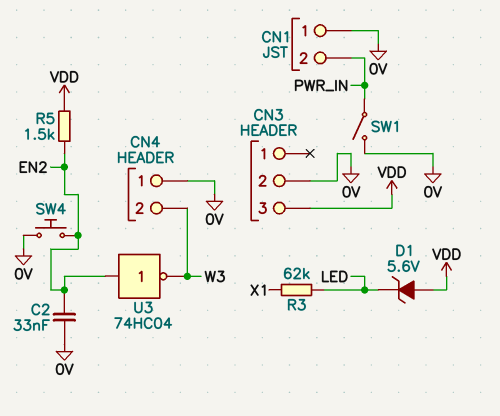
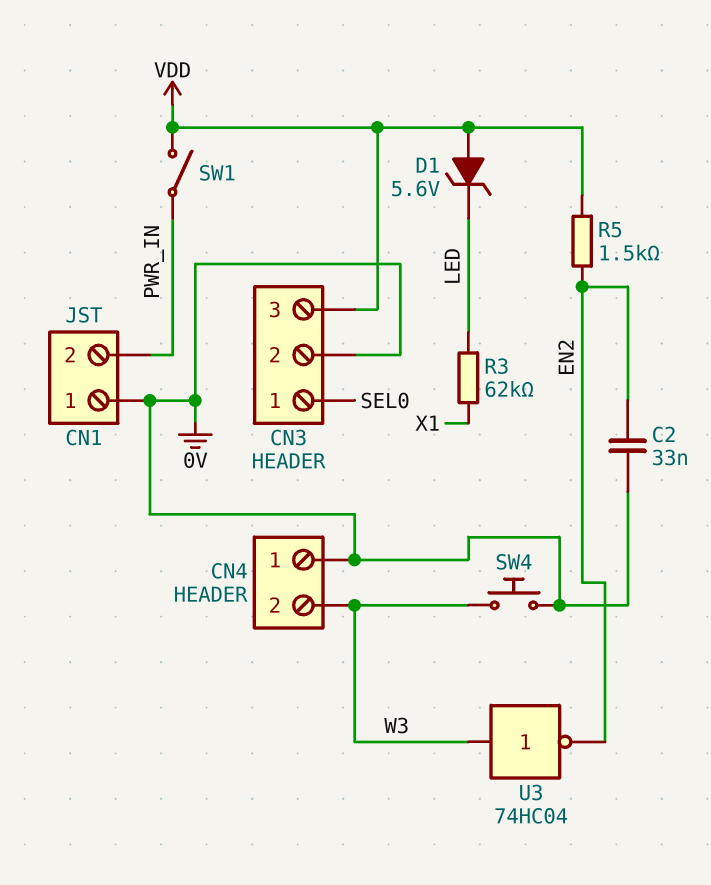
CN3 pin 1: none -> SEL0
SW1: switch (0V, PWR_IN) -> switch (PWR_IN, VDD)
SW4: button (0V, EN2) -> button (0V, W3)
U3: NOT 74HC04 (in EN2, out W3) -> NOT 74HC04 (in W3, out EN2)

